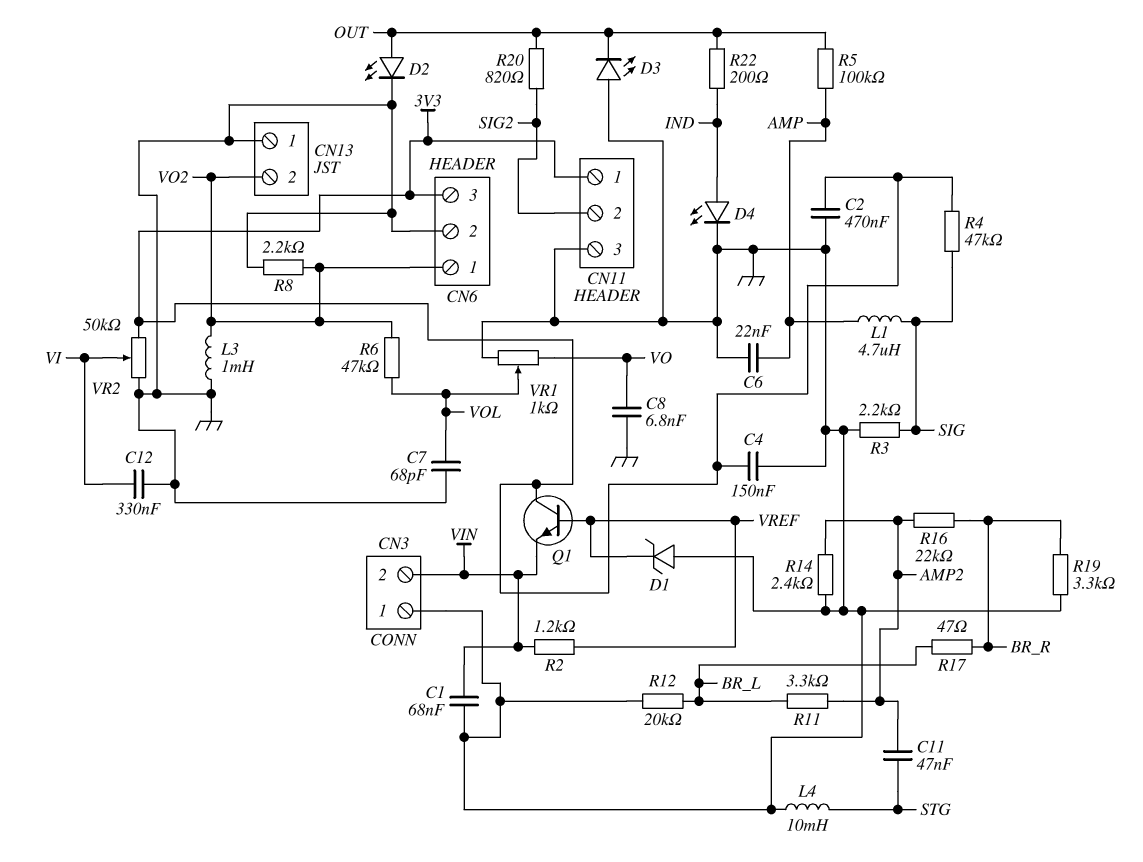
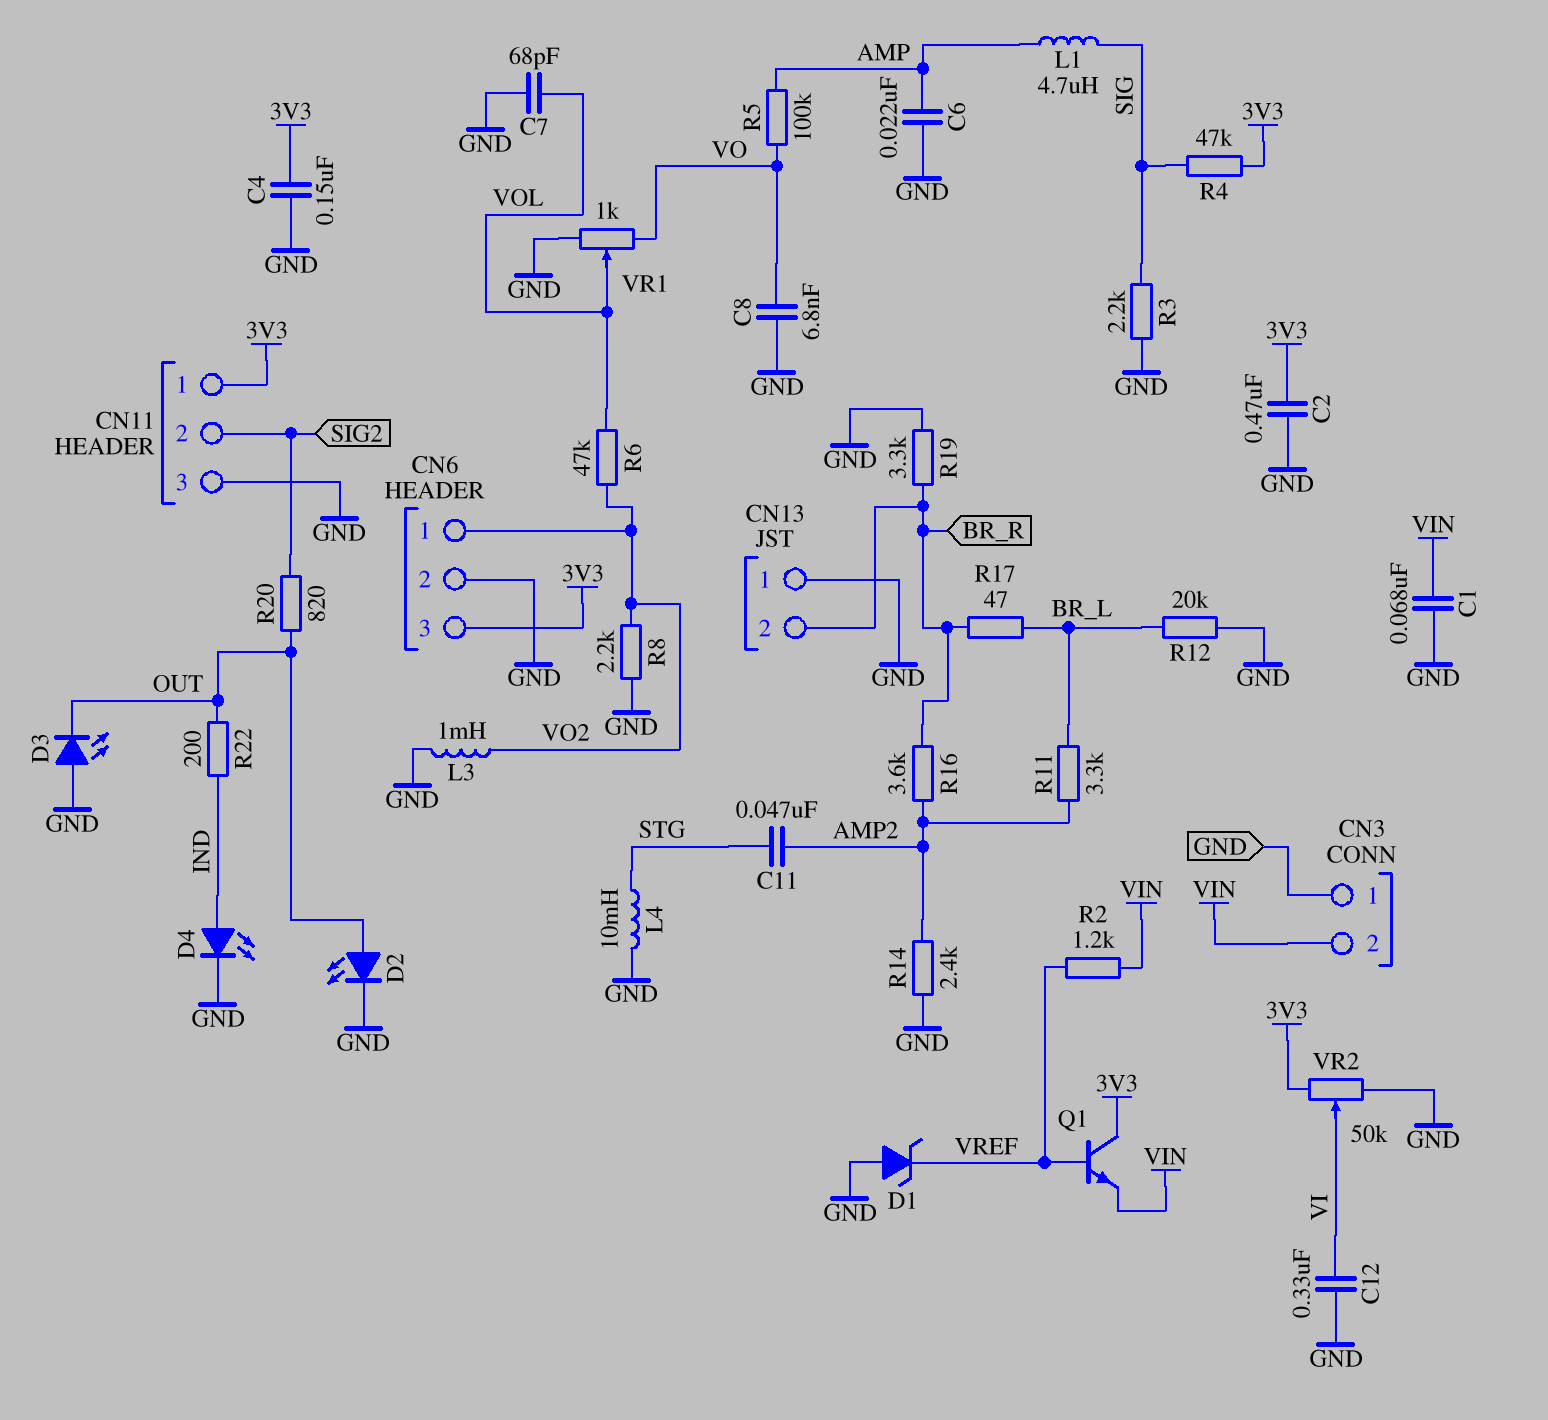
CN13 pin 2: VO2 -> BR_R
R5: 100k (AMP, OUT) -> 100k (AMP, VO)
R16: 22k (AMP2, BR_R) -> 3.6k (AMP2, BR_R)

